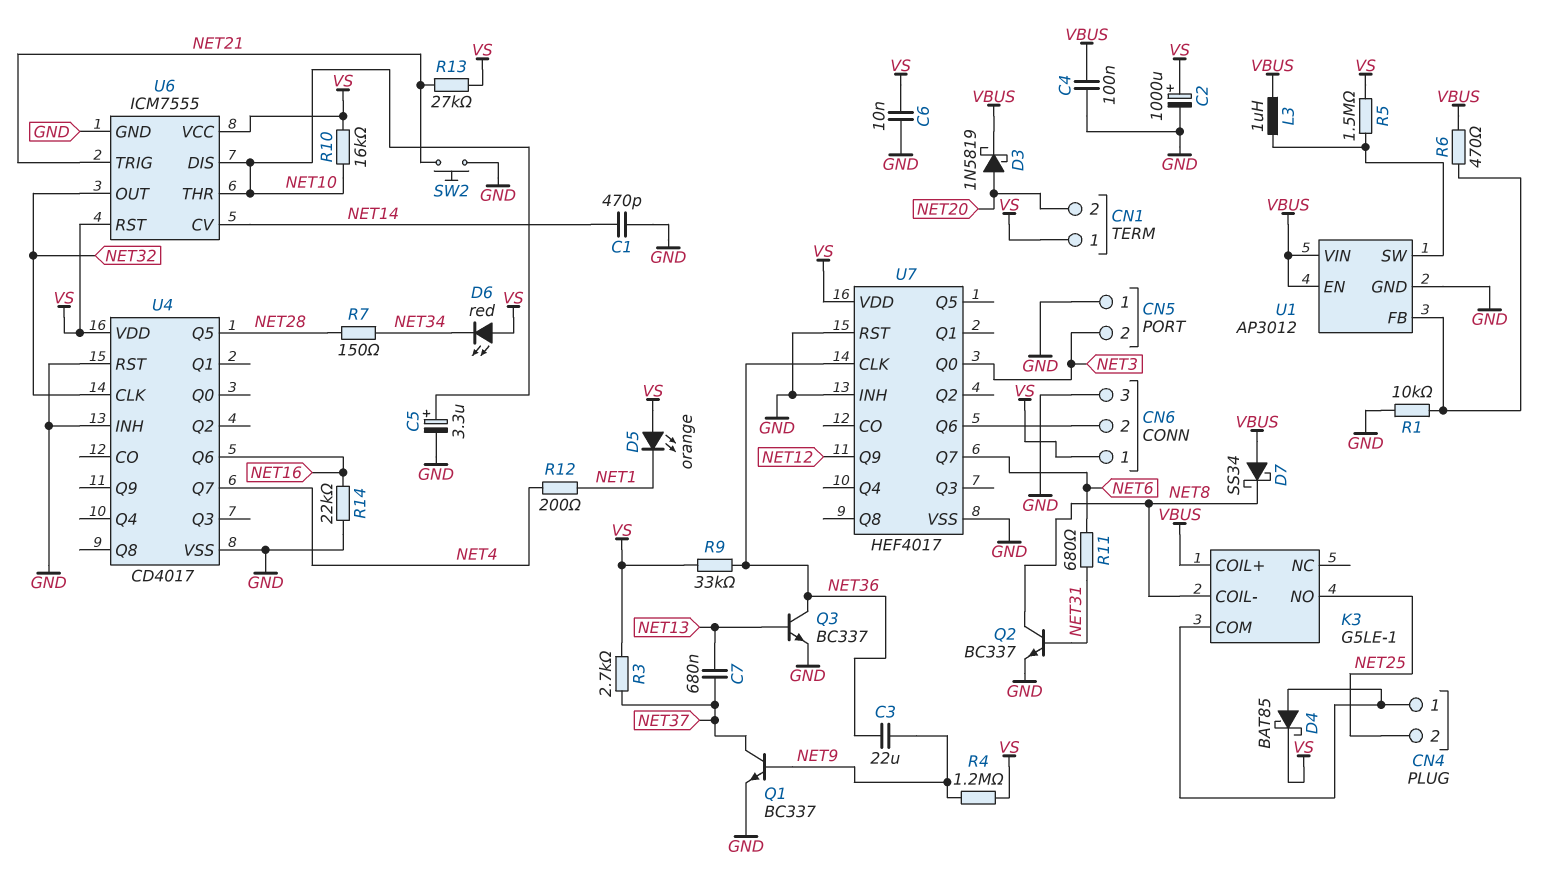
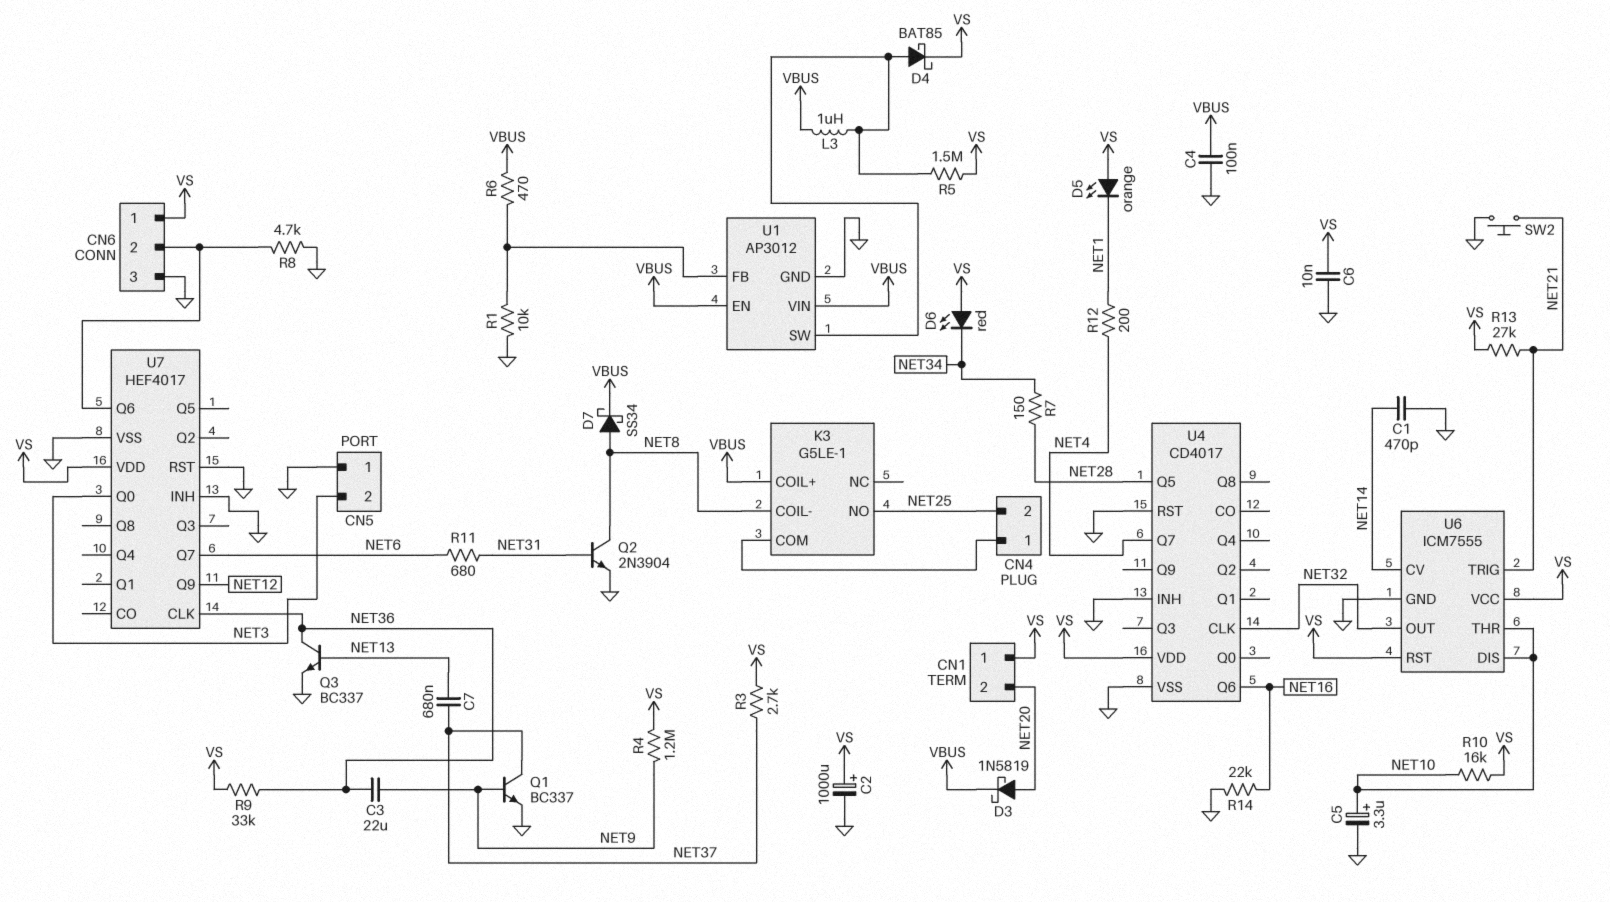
D4: schottky BAT85 (A CN4/1, K VS) -> schottky BAT85 (A U1/SW, K VS)
D7: schottky SS34 (A VBUS, K NET8) -> schottky SS34 (A NET8, K VBUS)
Q2: NPN BC337 (B NET31, C NET8, E GND) -> NPN 2N3904 (B NET31, C NET8, E GND)
R8: none -> 4.7k (CN6/2, GND)

